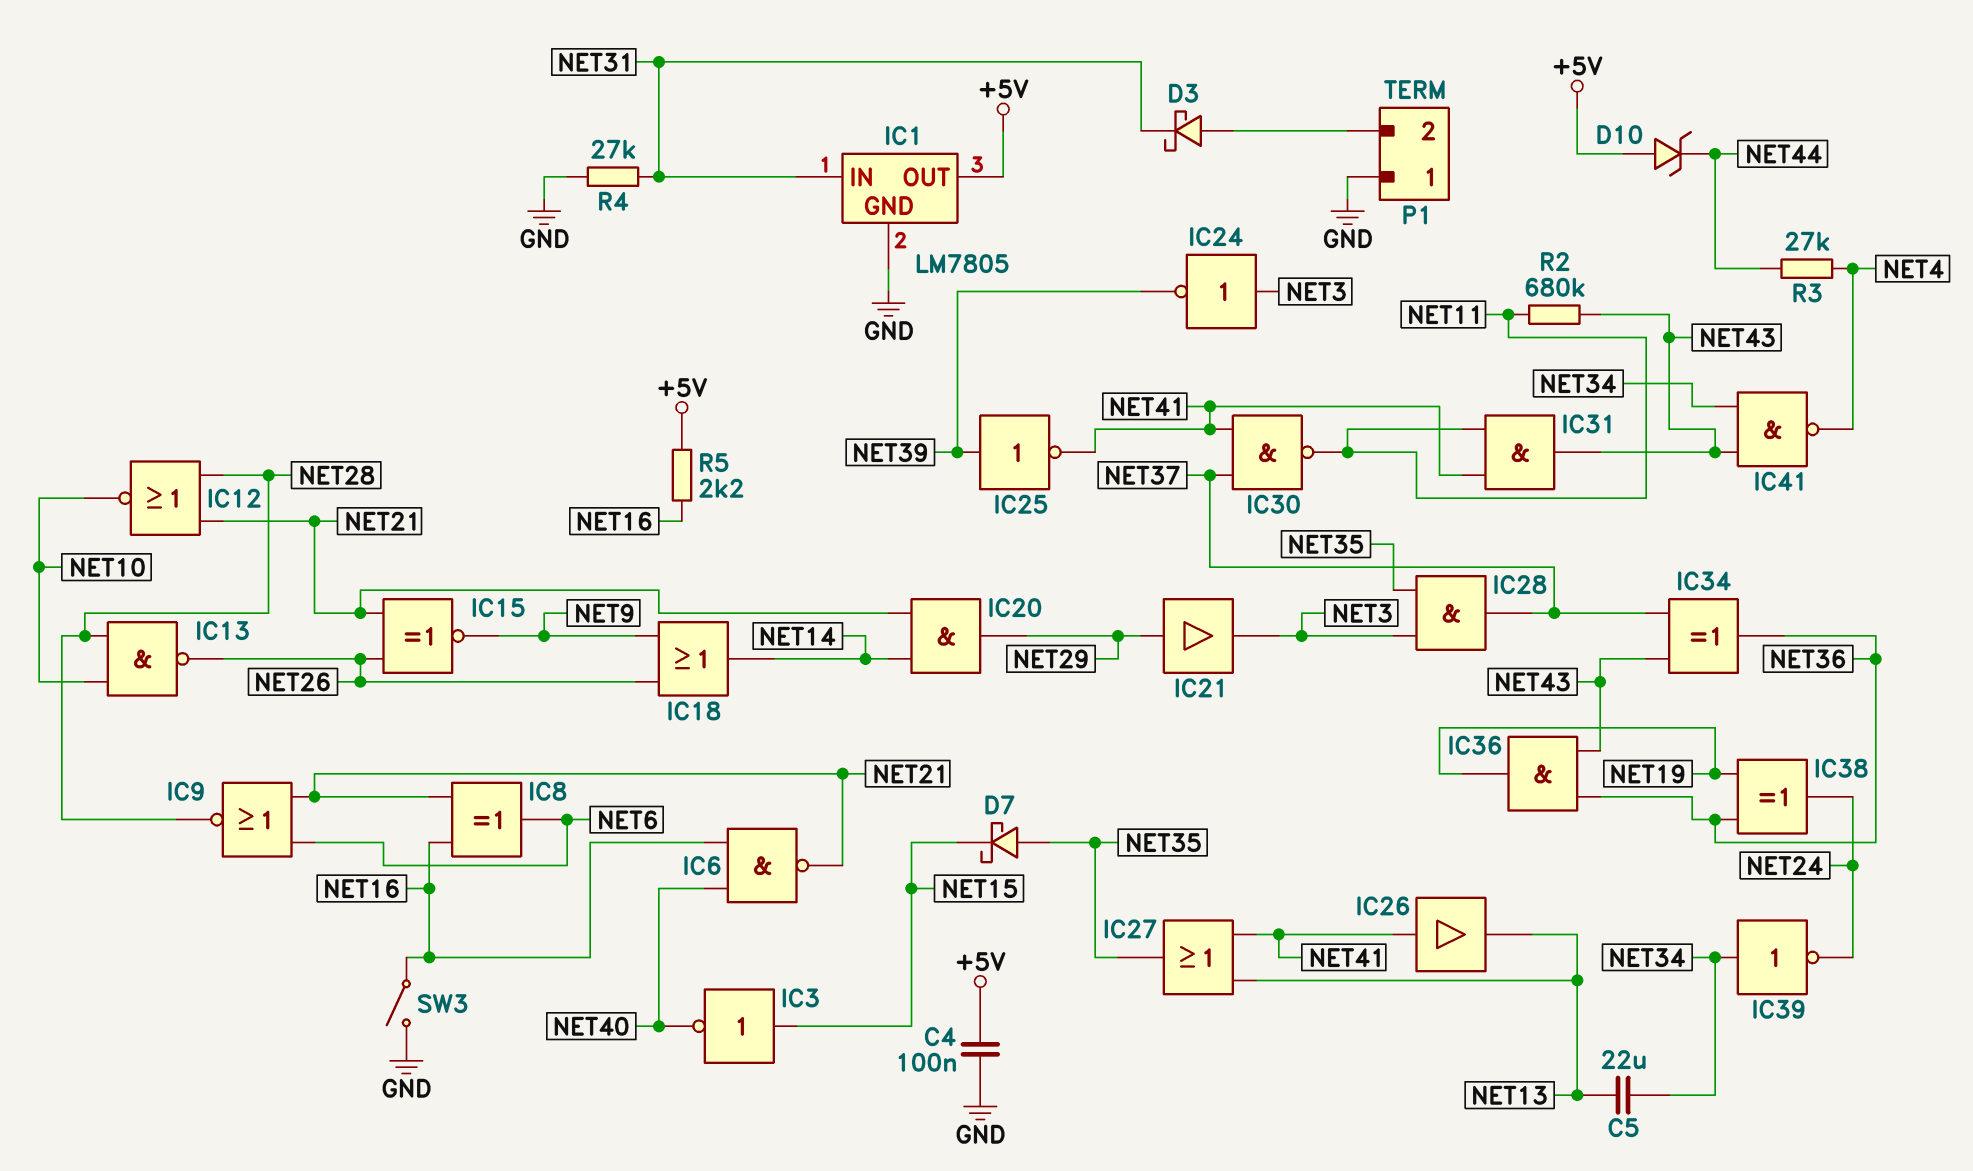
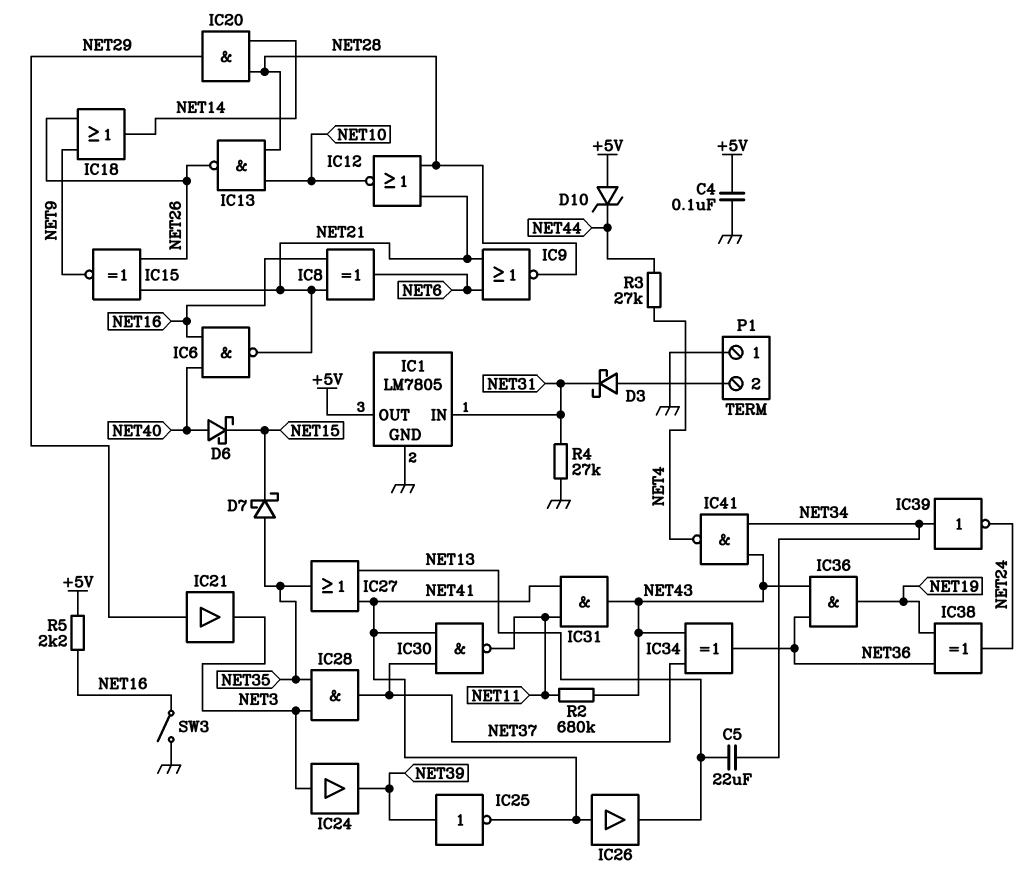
D6: none -> schottky (A NET40, K NET15)
IC3: NOT (in NET15, out NET40) -> none
IC20: AND (in NET14, in NET21, out NET29) -> AND (in NET14, in NET28, out NET29)
IC24: NOT (in NET3, out NET39) -> buffer (in NET3, out NET39)

